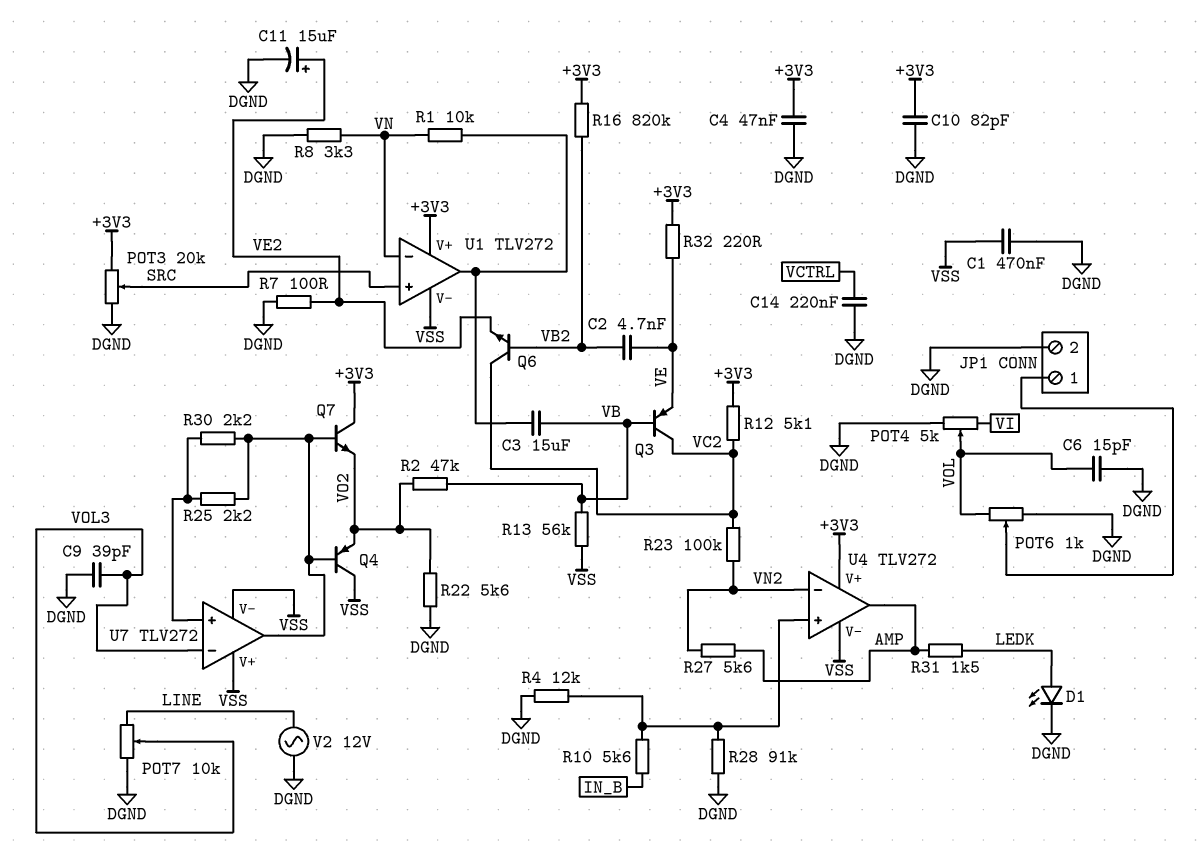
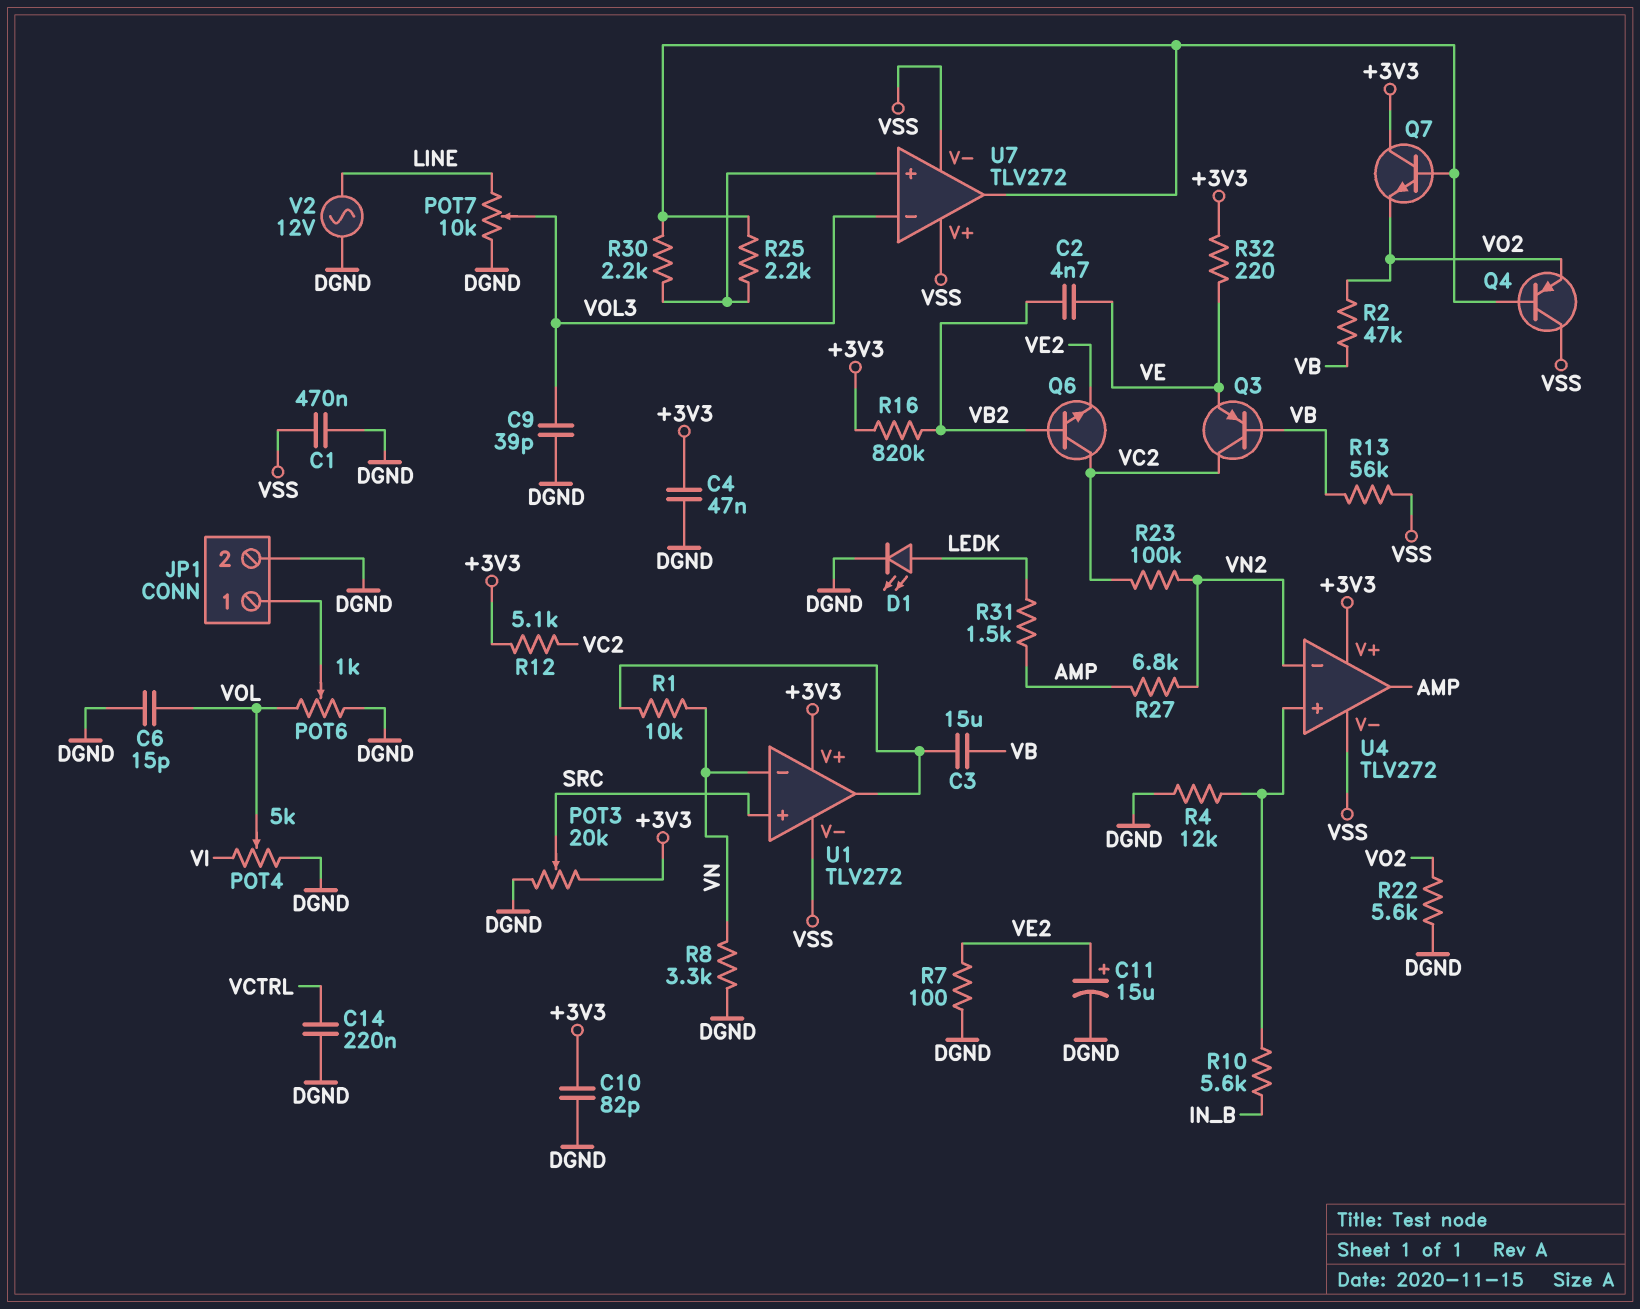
R27: 5.6k (AMP, VN2) -> 6.8k (AMP, VN2)
R28: 91k (DGND, U4/in+) -> none

